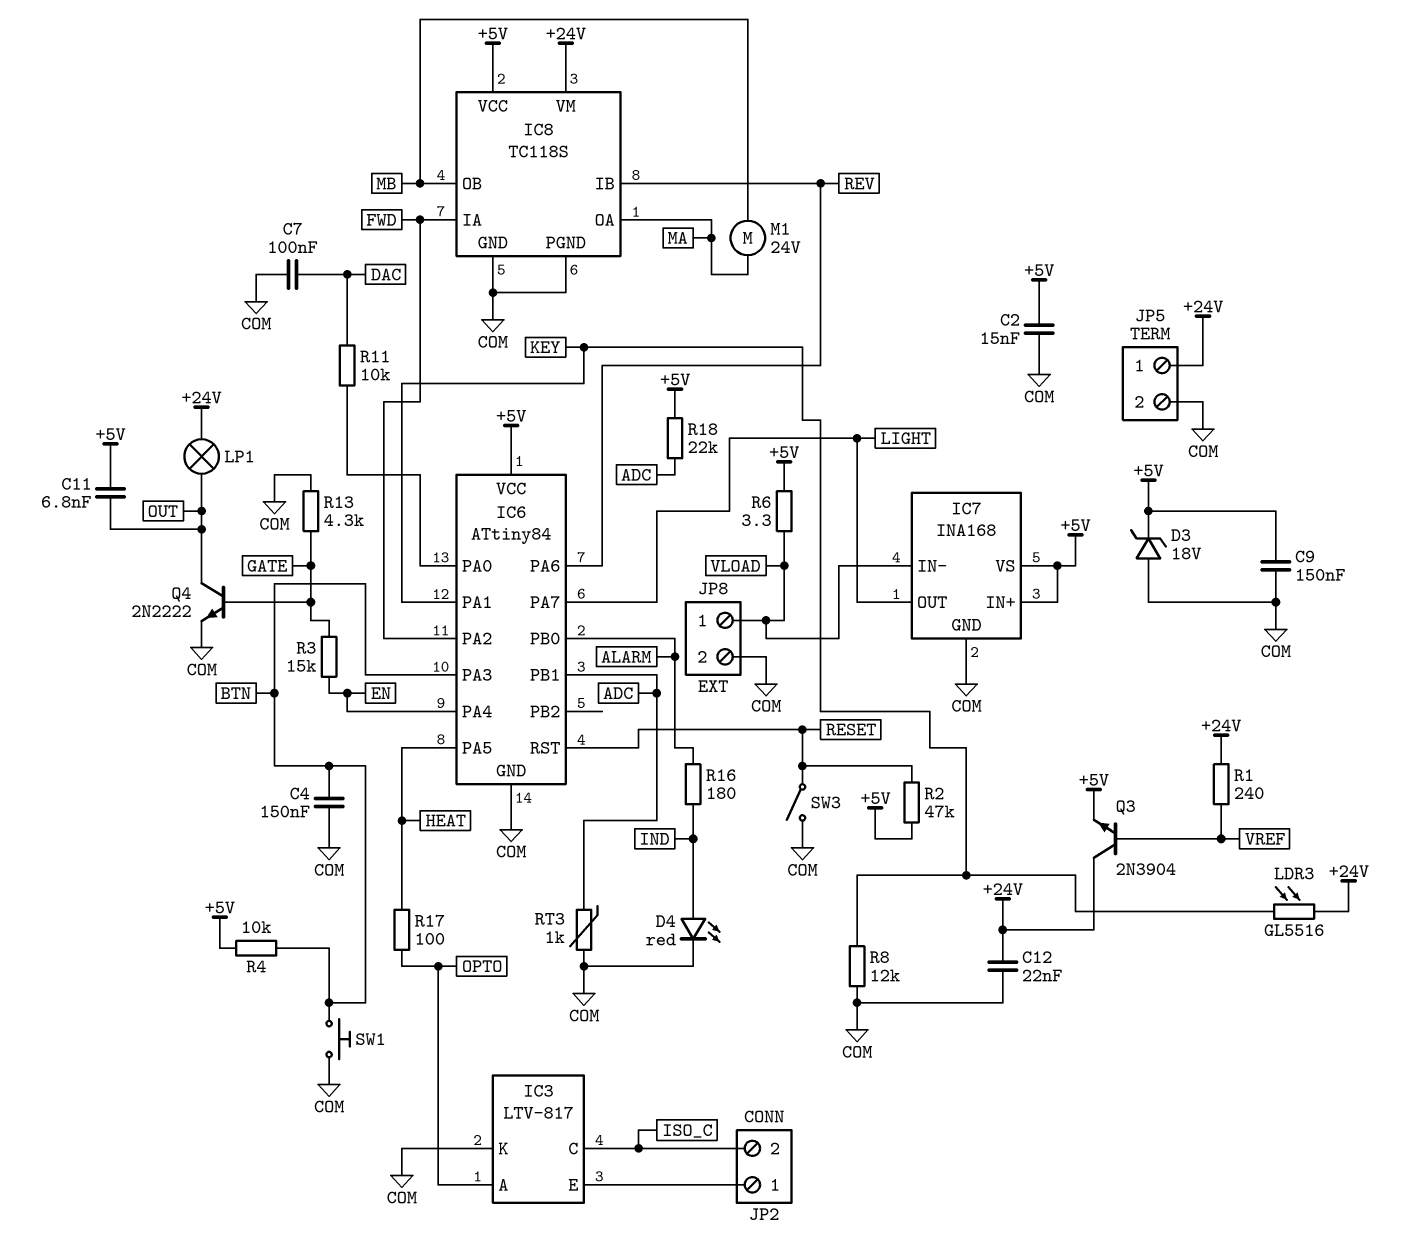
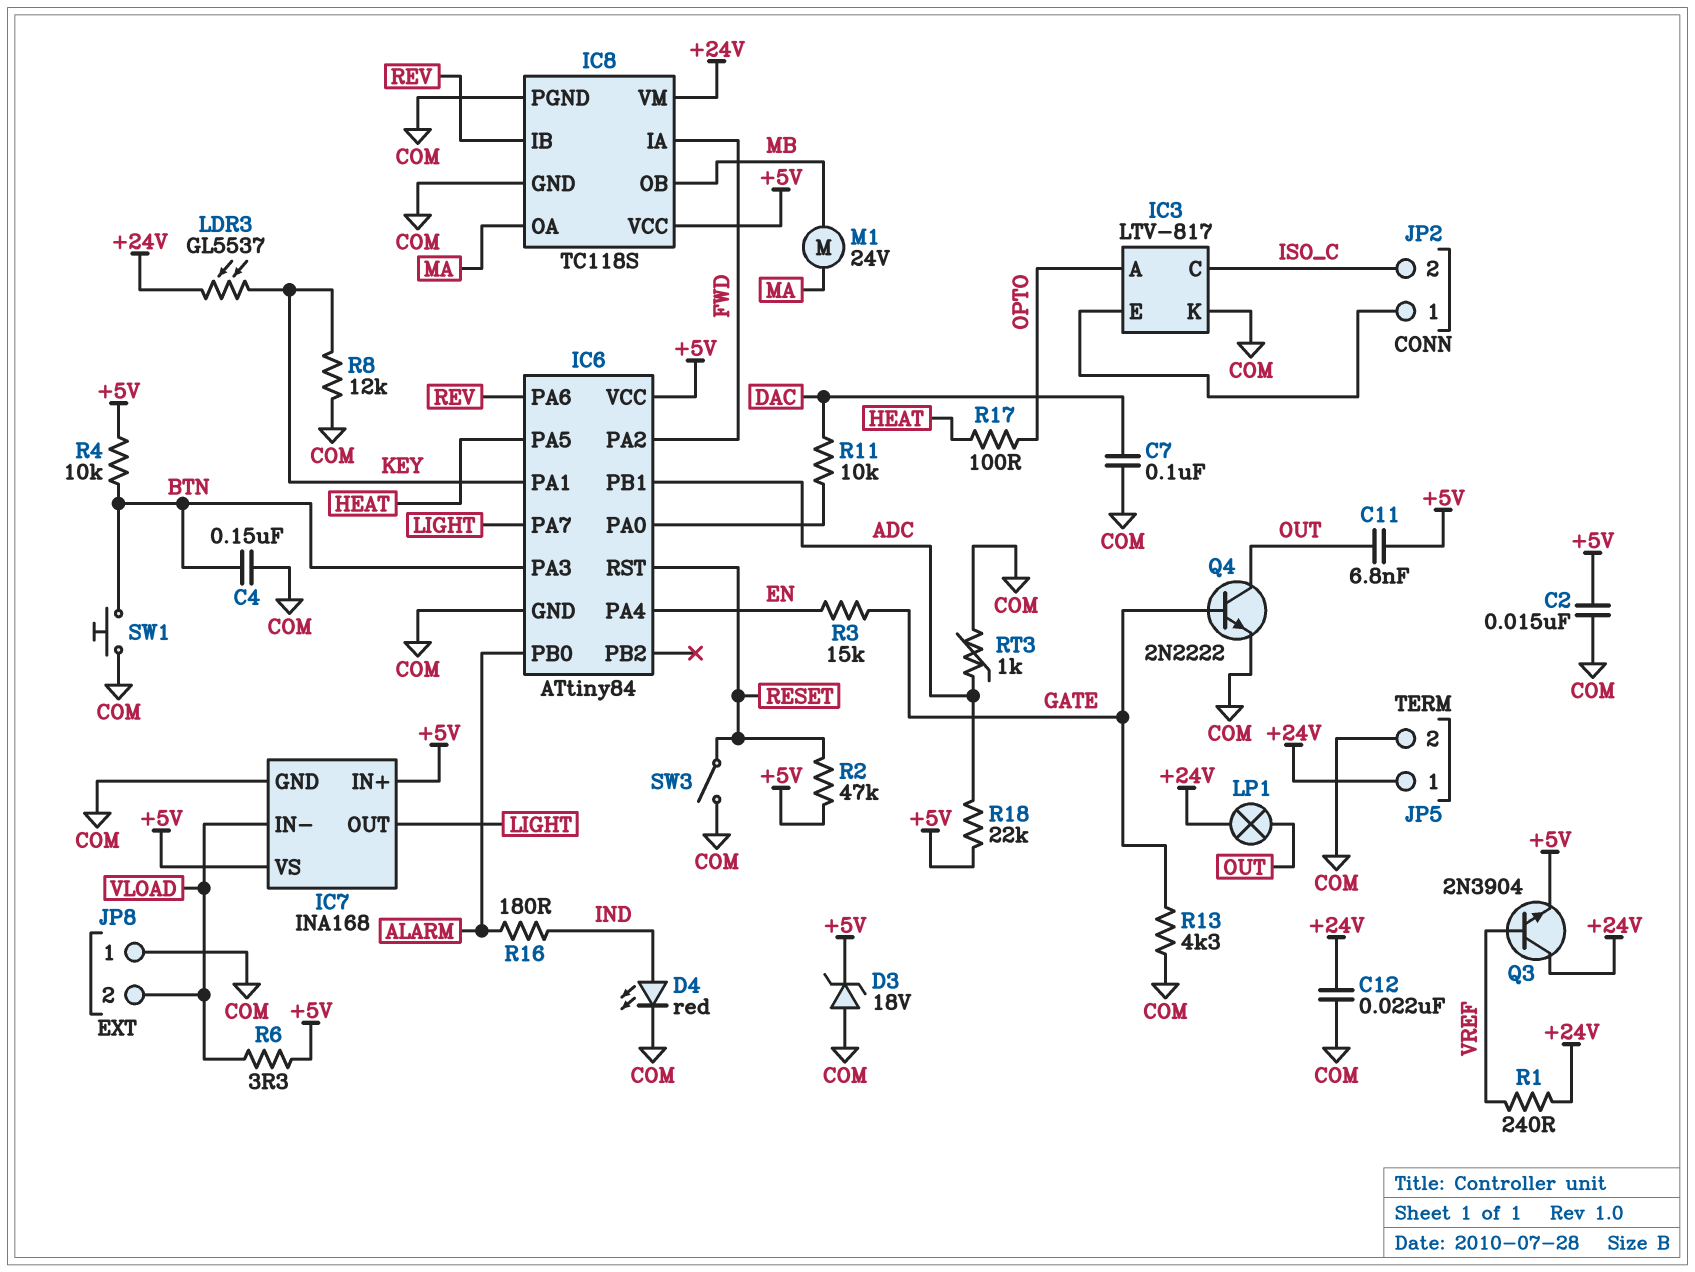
C9: 150nF (+5V, COM) -> none
JP8 pin 1: VLOAD -> COM
JP8 pin 2: COM -> VLOAD
LDR3: GL5516 (+24V, KEY) -> GL5537 (+24V, KEY)

